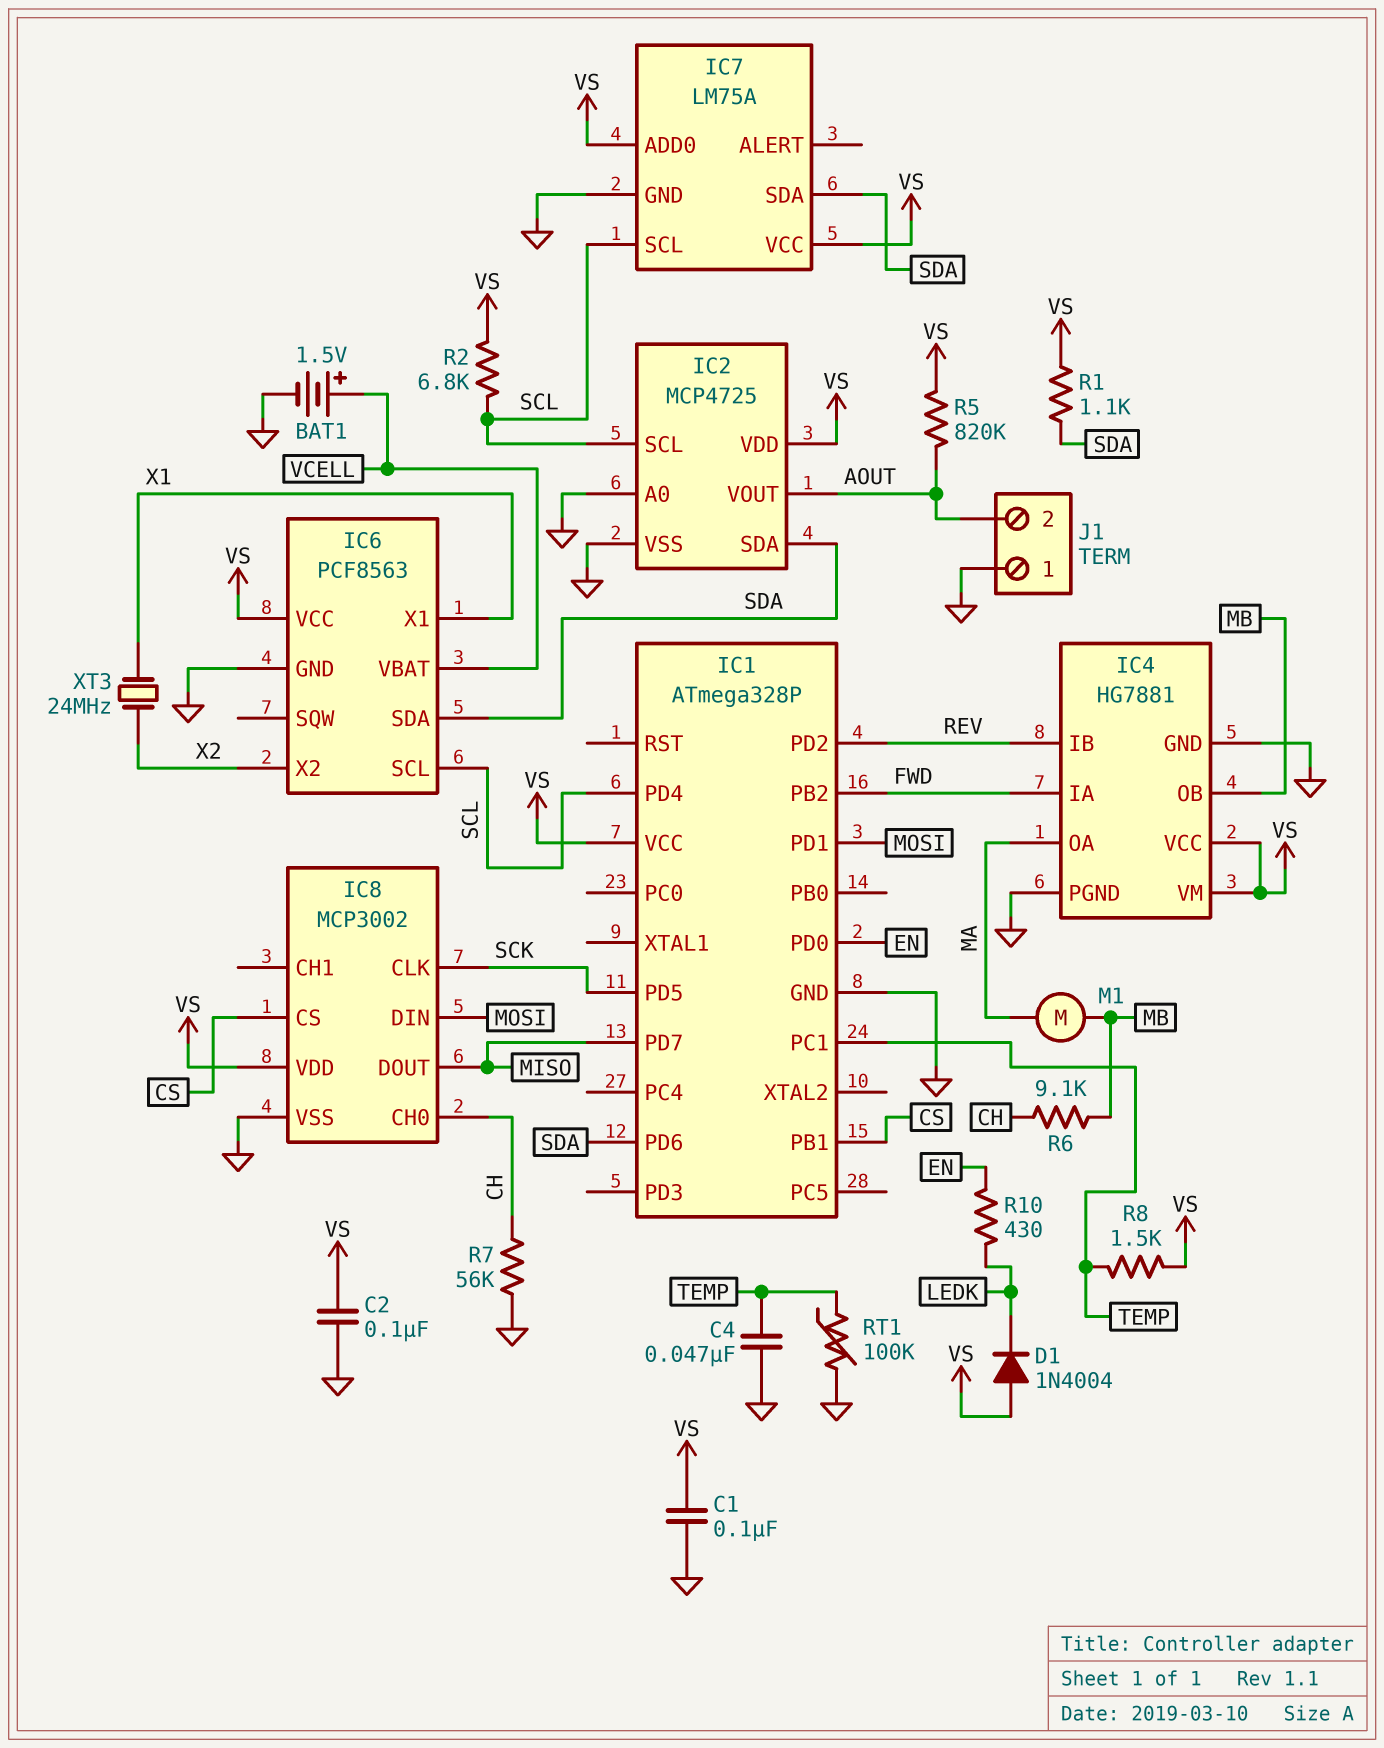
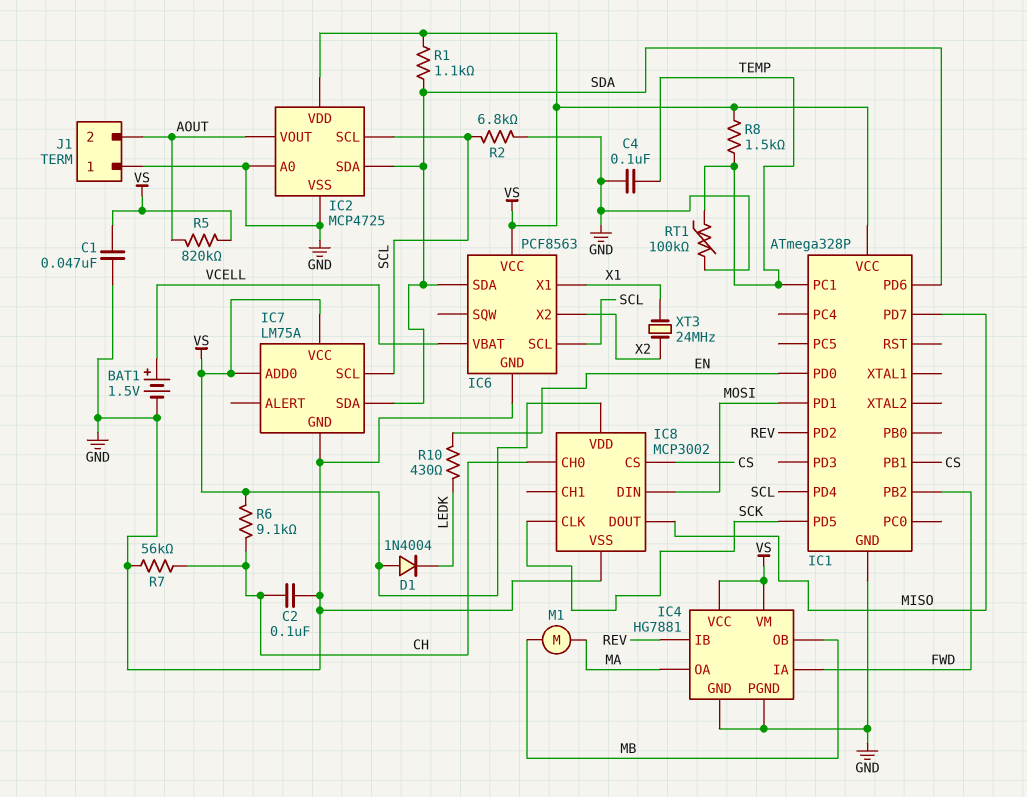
C1: 100nF (GND, VS) -> 47nF (GND, VS)
C2: 100nF (GND, VS) -> 100nF (CH, GND)
C4: 47nF (GND, TEMP) -> 100nF (GND, TEMP)
R2: 6.8k (SCL, VS) -> 6.8k (GND, SCL)
R6: 9.1k (CH, MB) -> 9.1k (CH, VS)

